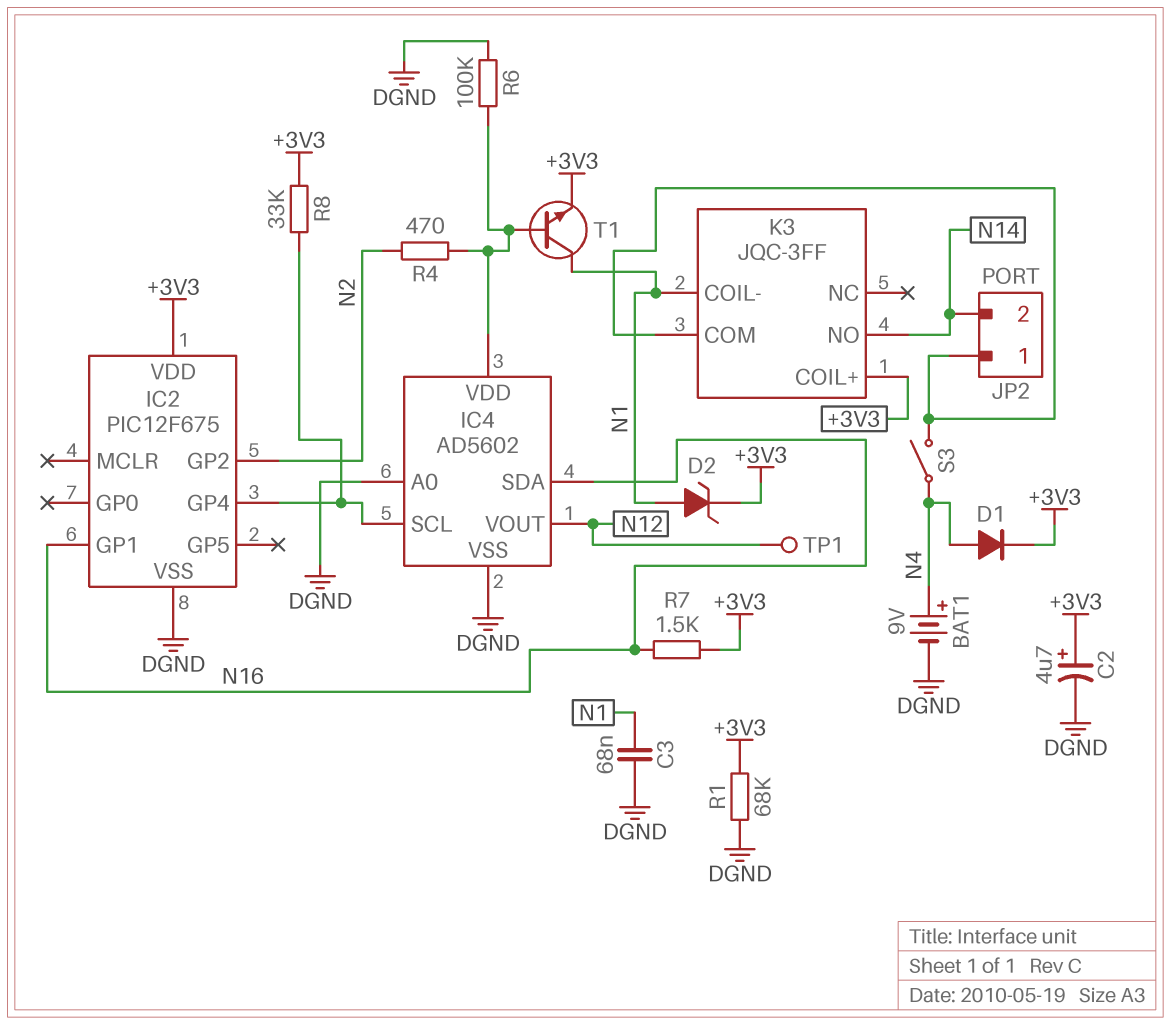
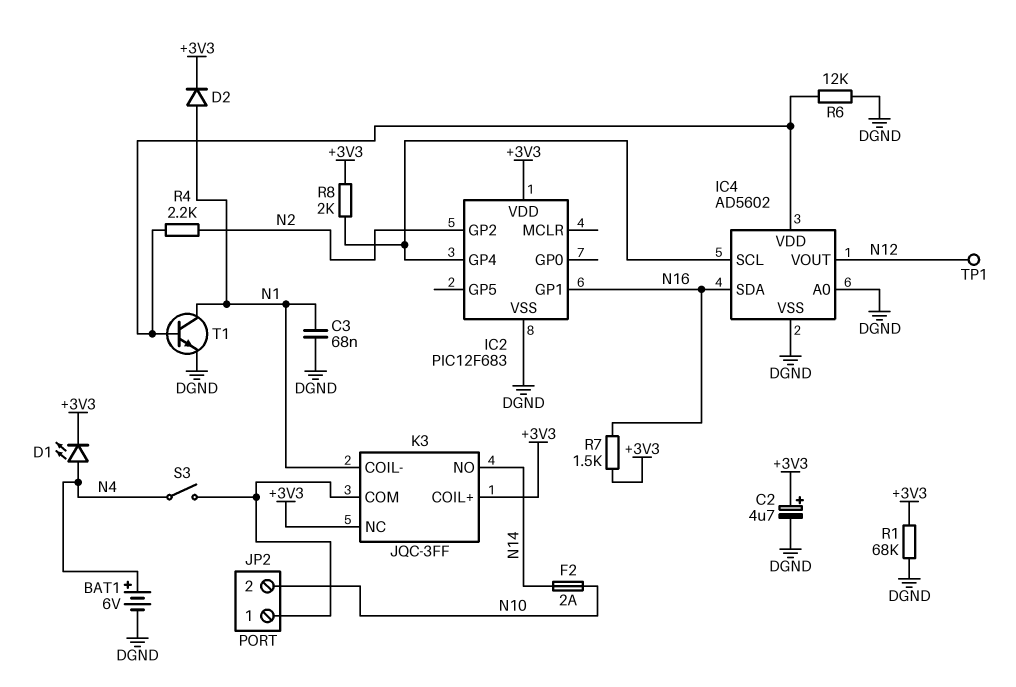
BAT1: 9V (plus N4, minus DGND) -> 6V (plus N4, minus DGND)
D1: diode (A N4, K +3V3) -> LED (A N4, K +3V3)
D2: zener (A N1, K +3V3) -> diode (A N1, K +3V3)
F2: none -> 2A (N10, N14)
IC2: PIC12F675 -> PIC12F683
JP2 pin 2: N14 -> N10
K3 pin NC: none -> +3V3
R4: 470 (IC4/VDD, N2) -> 2.2k (IC4/VDD, N2)
R6: 100k (DGND, IC4/VDD) -> 12k (DGND, IC4/VDD)
R8: 33k (+3V3, IC2/GP4) -> 2k (+3V3, IC2/GP4)
T1: NPN (B IC4/VDD, C N1, E +3V3) -> NPN (B IC4/VDD, C N1, E DGND)

